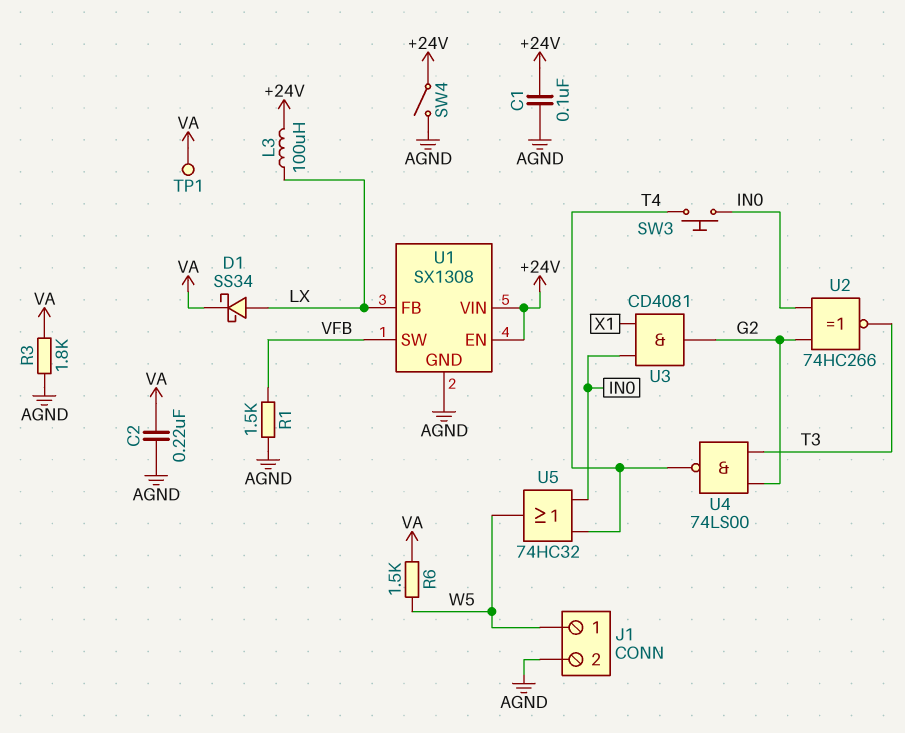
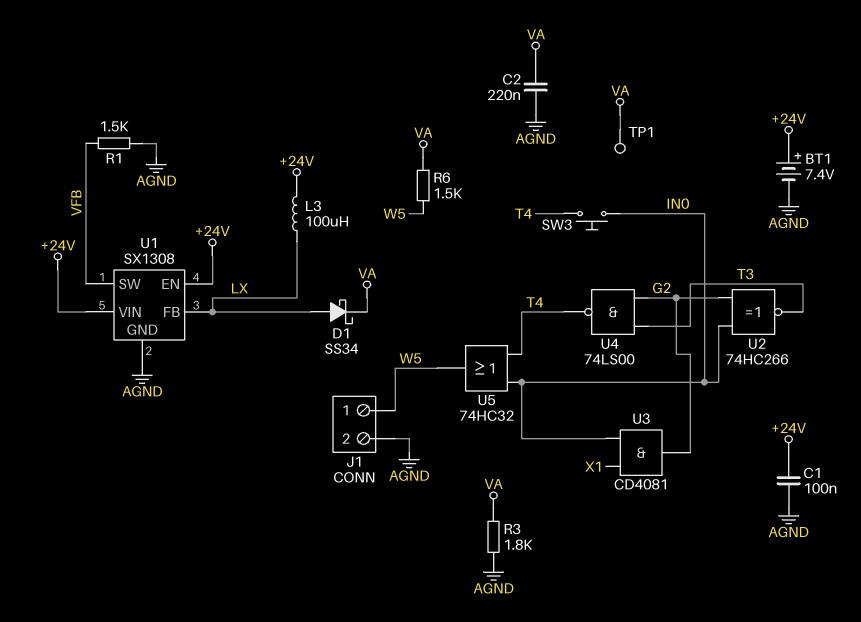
BT1: none -> 7.4V (plus +24V, minus AGND)
SW4: switch (+24V, AGND) -> none

